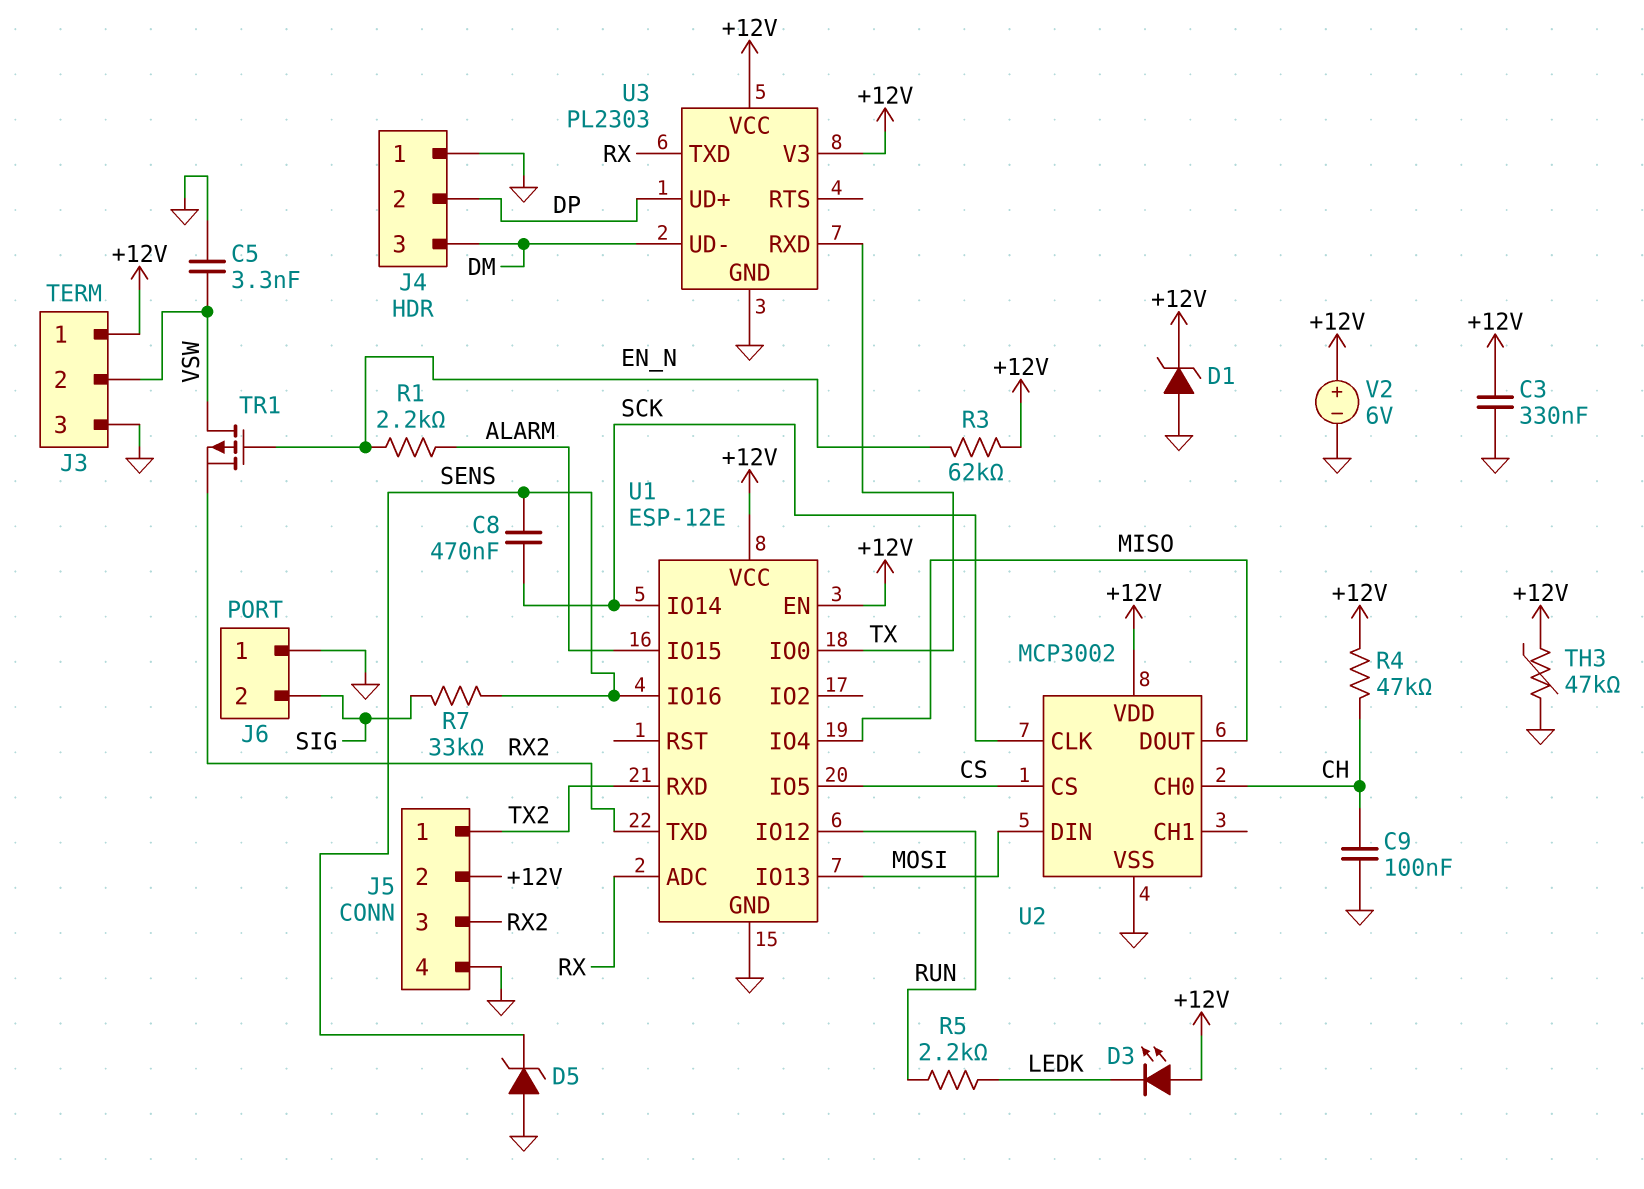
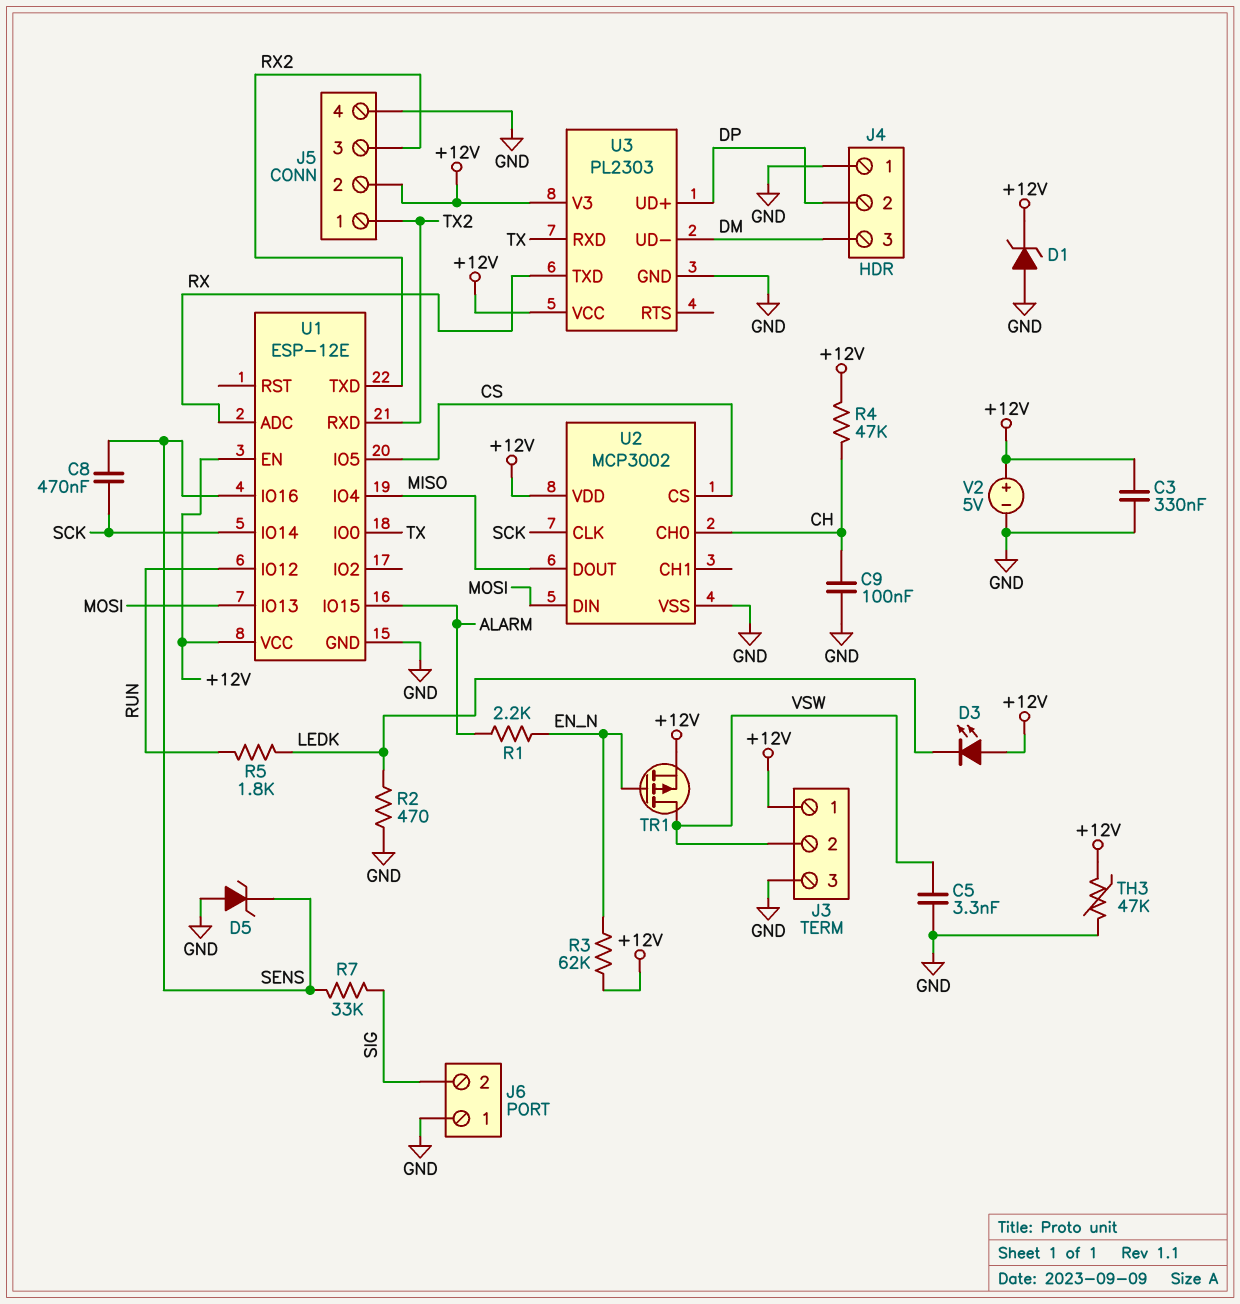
R2: none -> 470 (GND, LEDK)
R5: 2.2k (LEDK, RUN) -> 1.8k (LEDK, RUN)
TR1: PMOS (G EN_N, D VSW, S RX2) -> PMOS (G EN_N, D VSW, S +12V)
V2: 6V (plus +12V, minus GND) -> 5V (plus +12V, minus GND)

